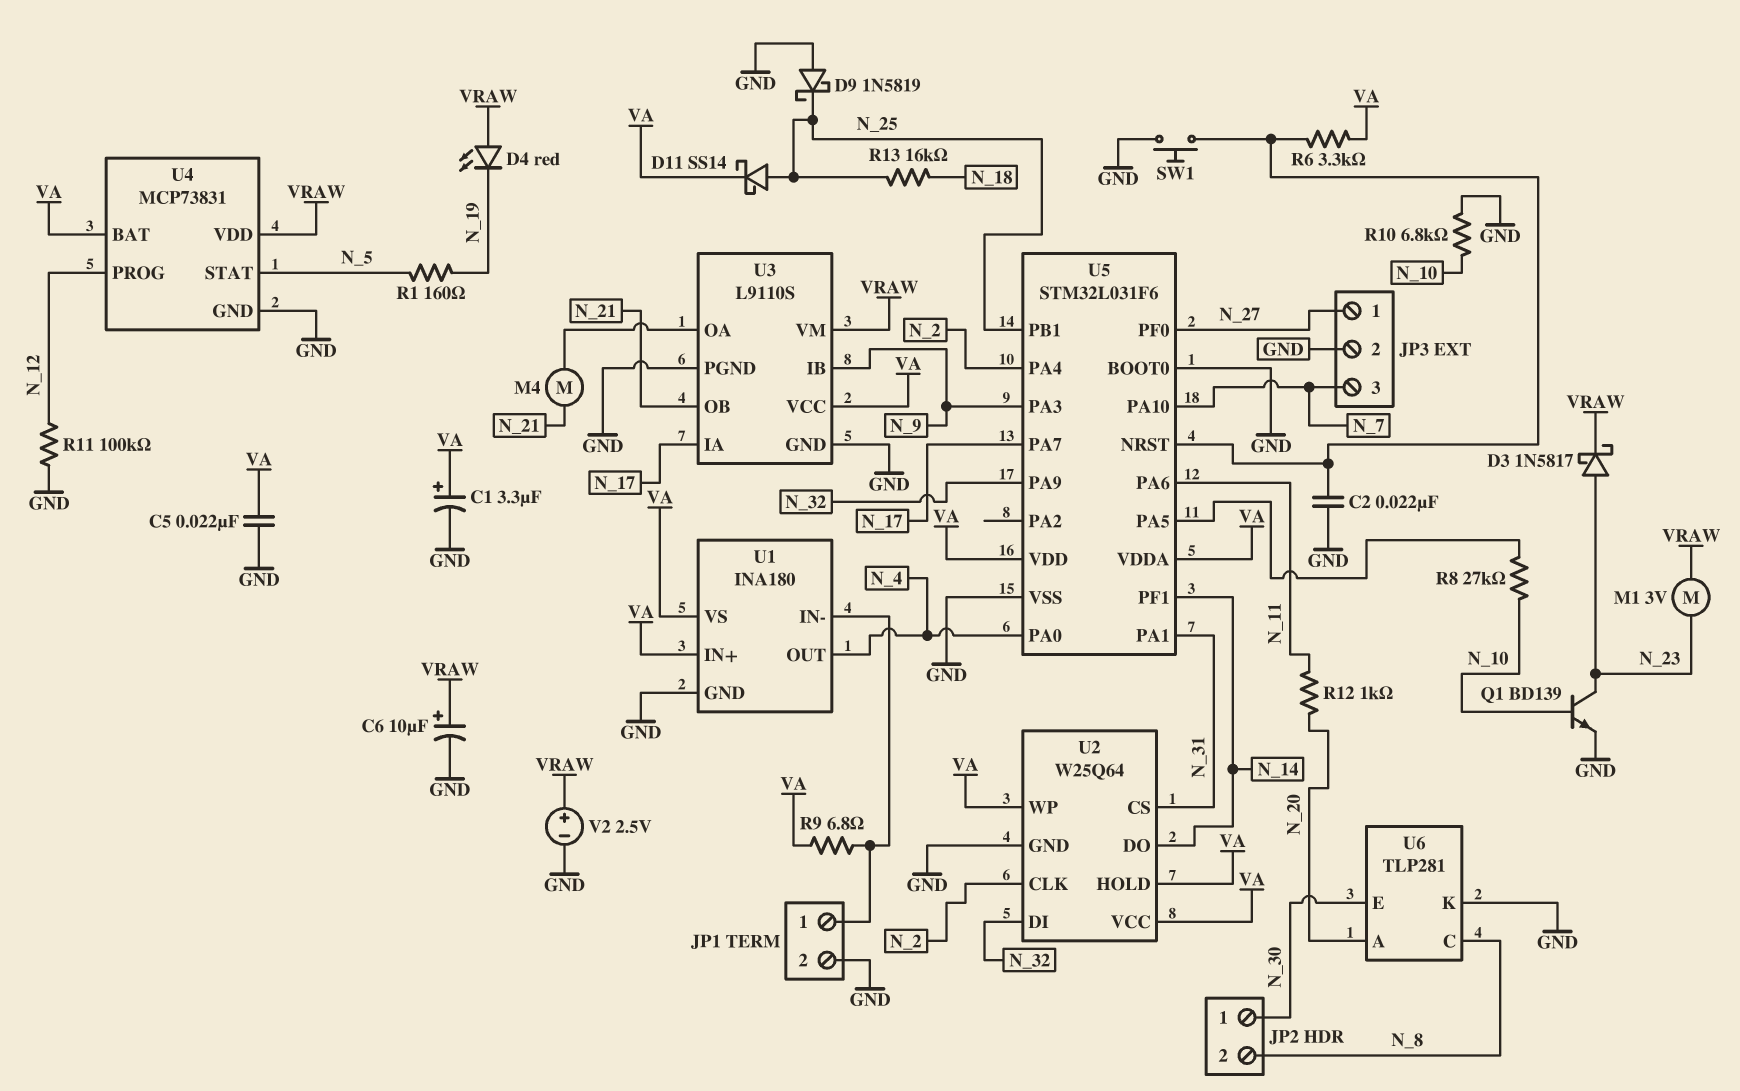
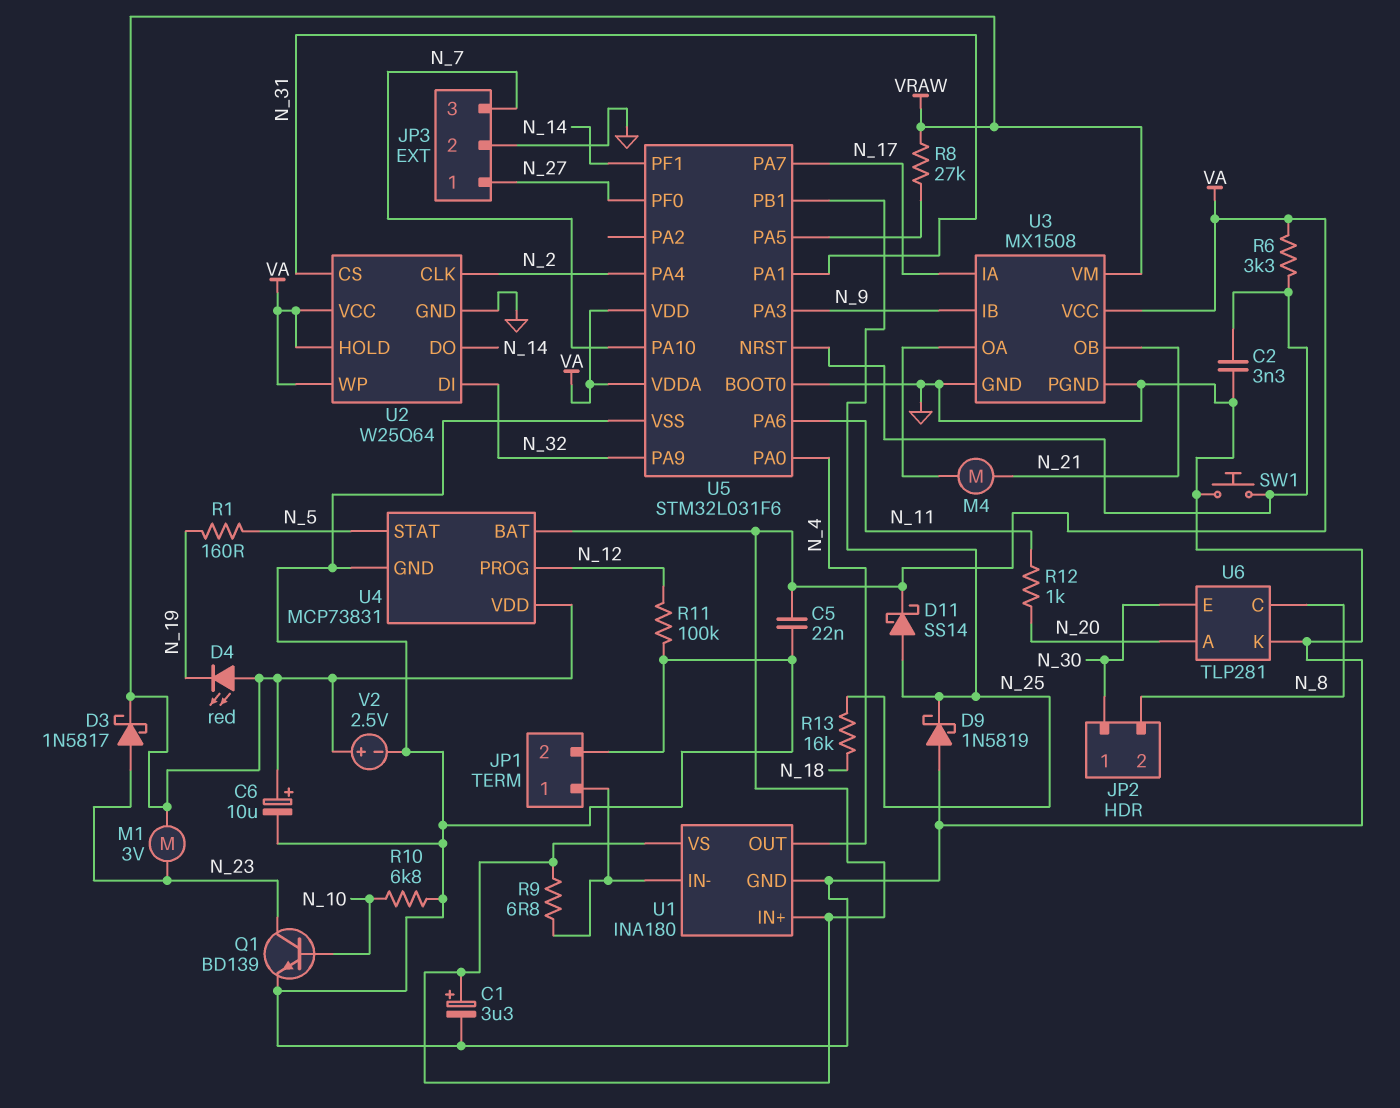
C2: 22nF (GND, U5/NRST) -> 3.3nF (GND, U5/NRST)
R8: 27k (N_10, U5/PA5) -> 27k (U5/PA5, VRAW)
U3: L9110S -> MX1508

